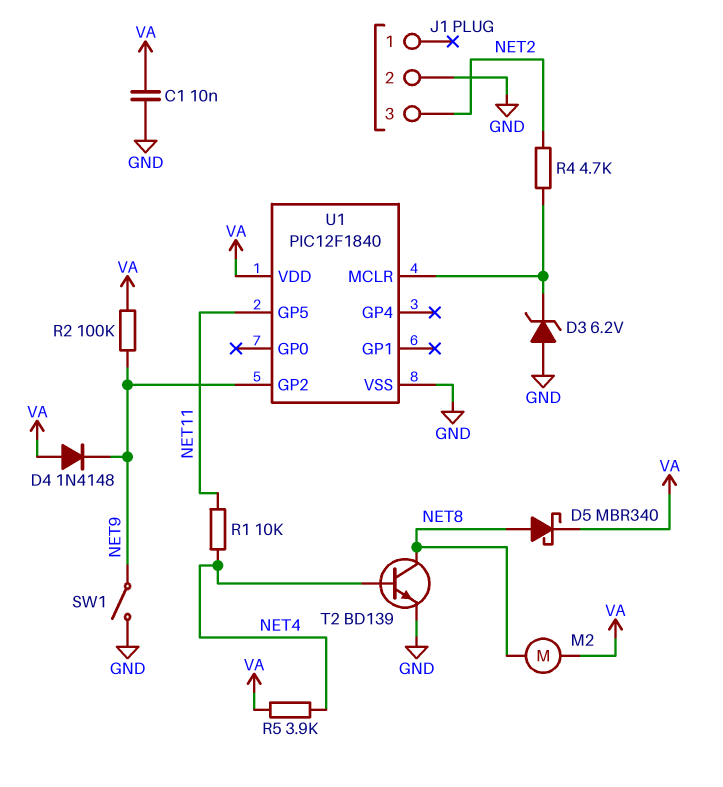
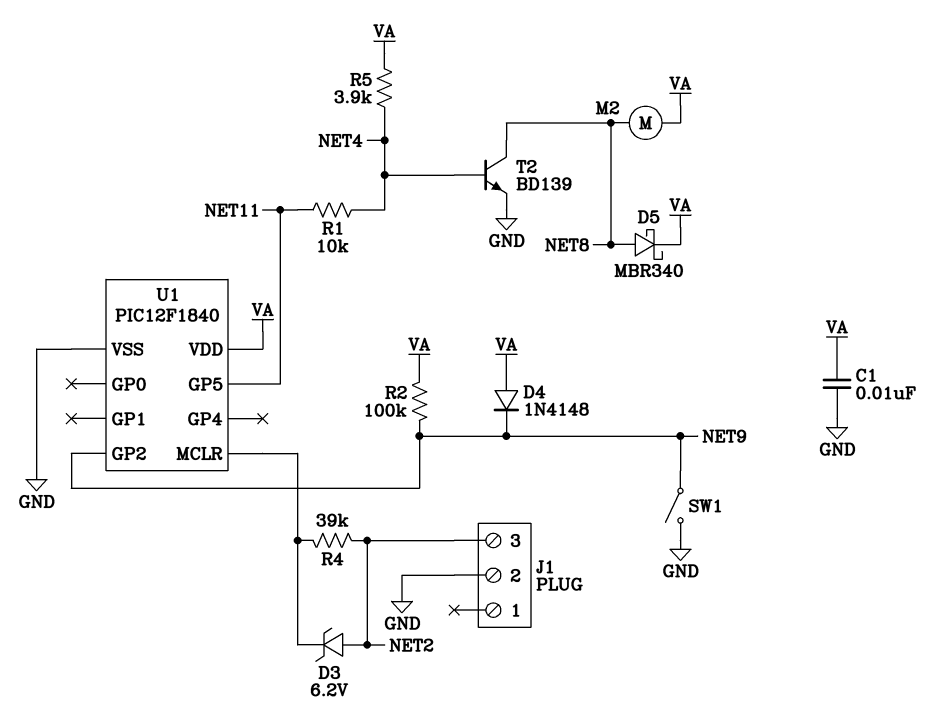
D3: zener 6.2V (A GND, K U1/MCLR) -> zener 6.2V (A NET2, K U1/MCLR)
R4: 4.7k (NET2, U1/MCLR) -> 39k (NET2, U1/MCLR)

